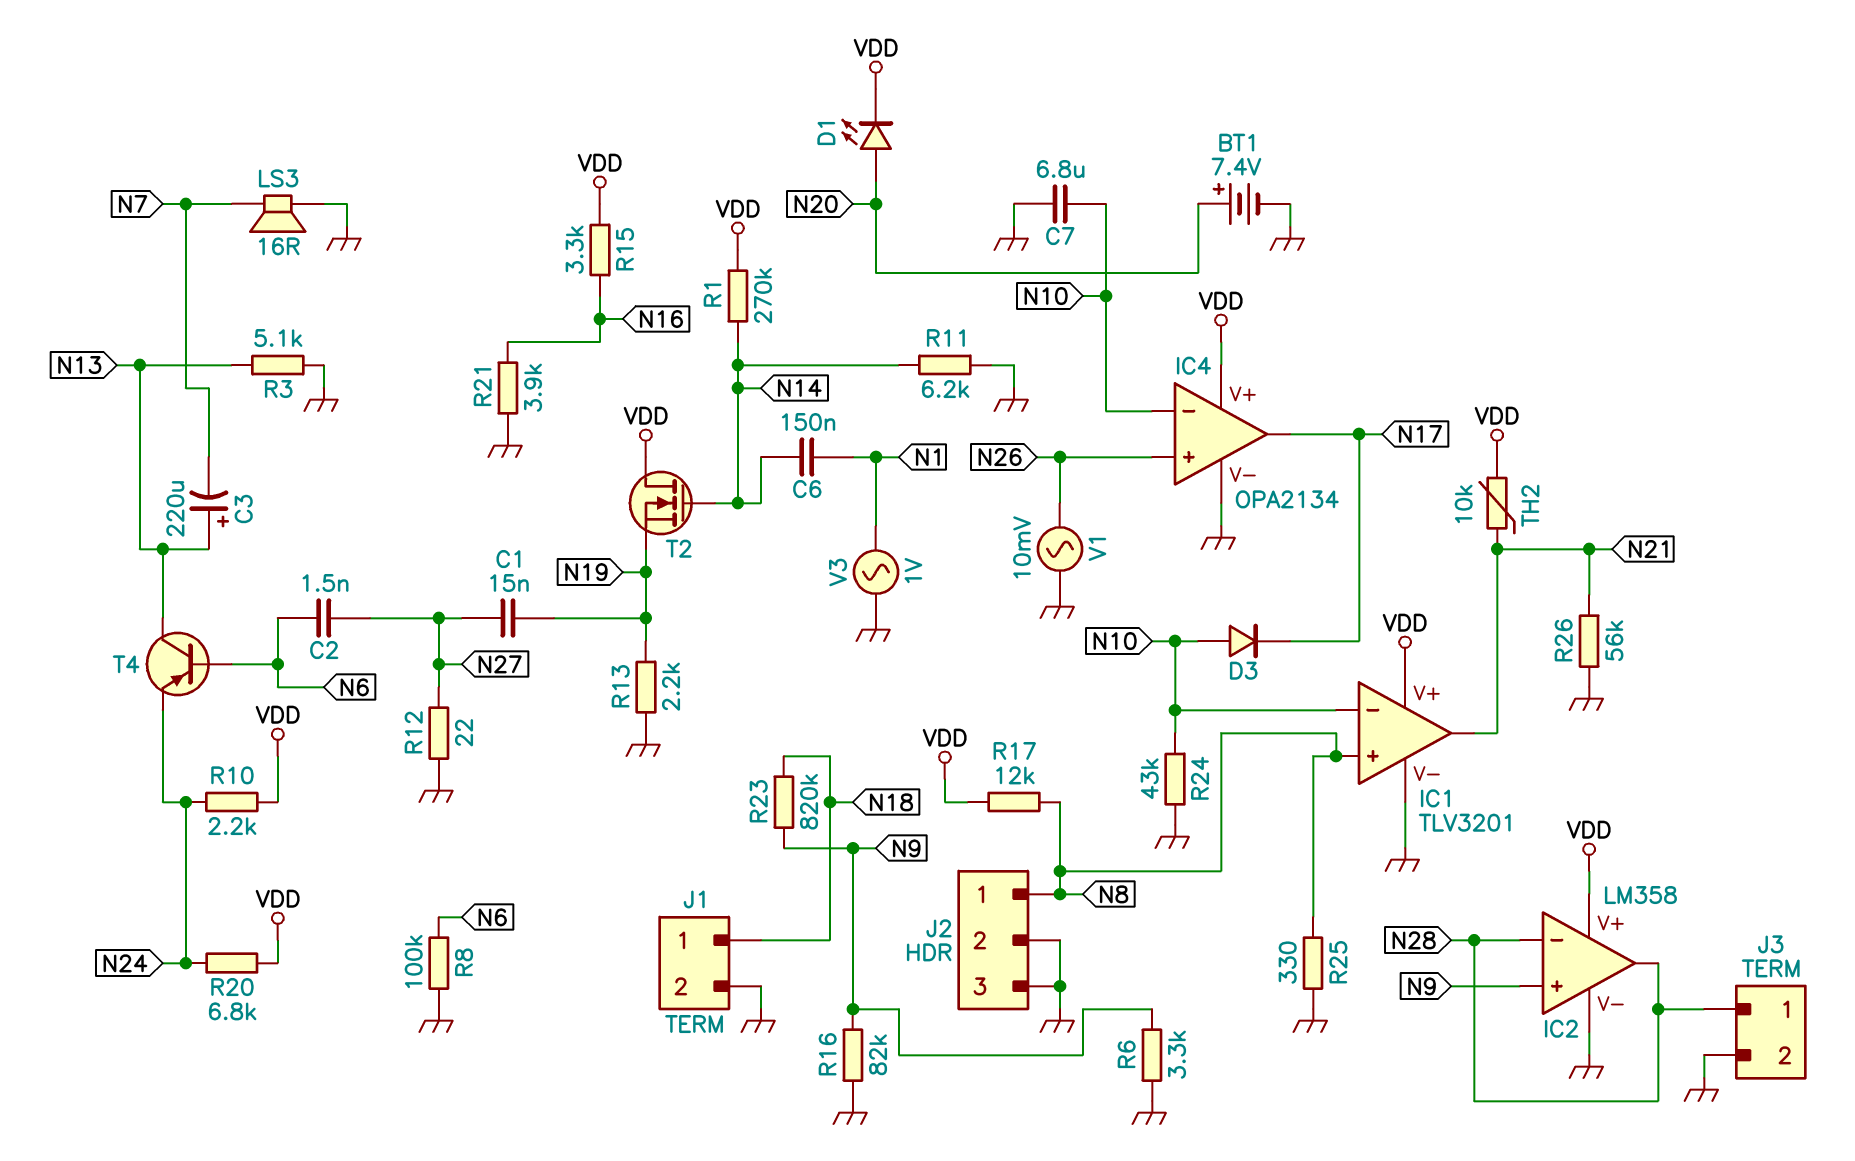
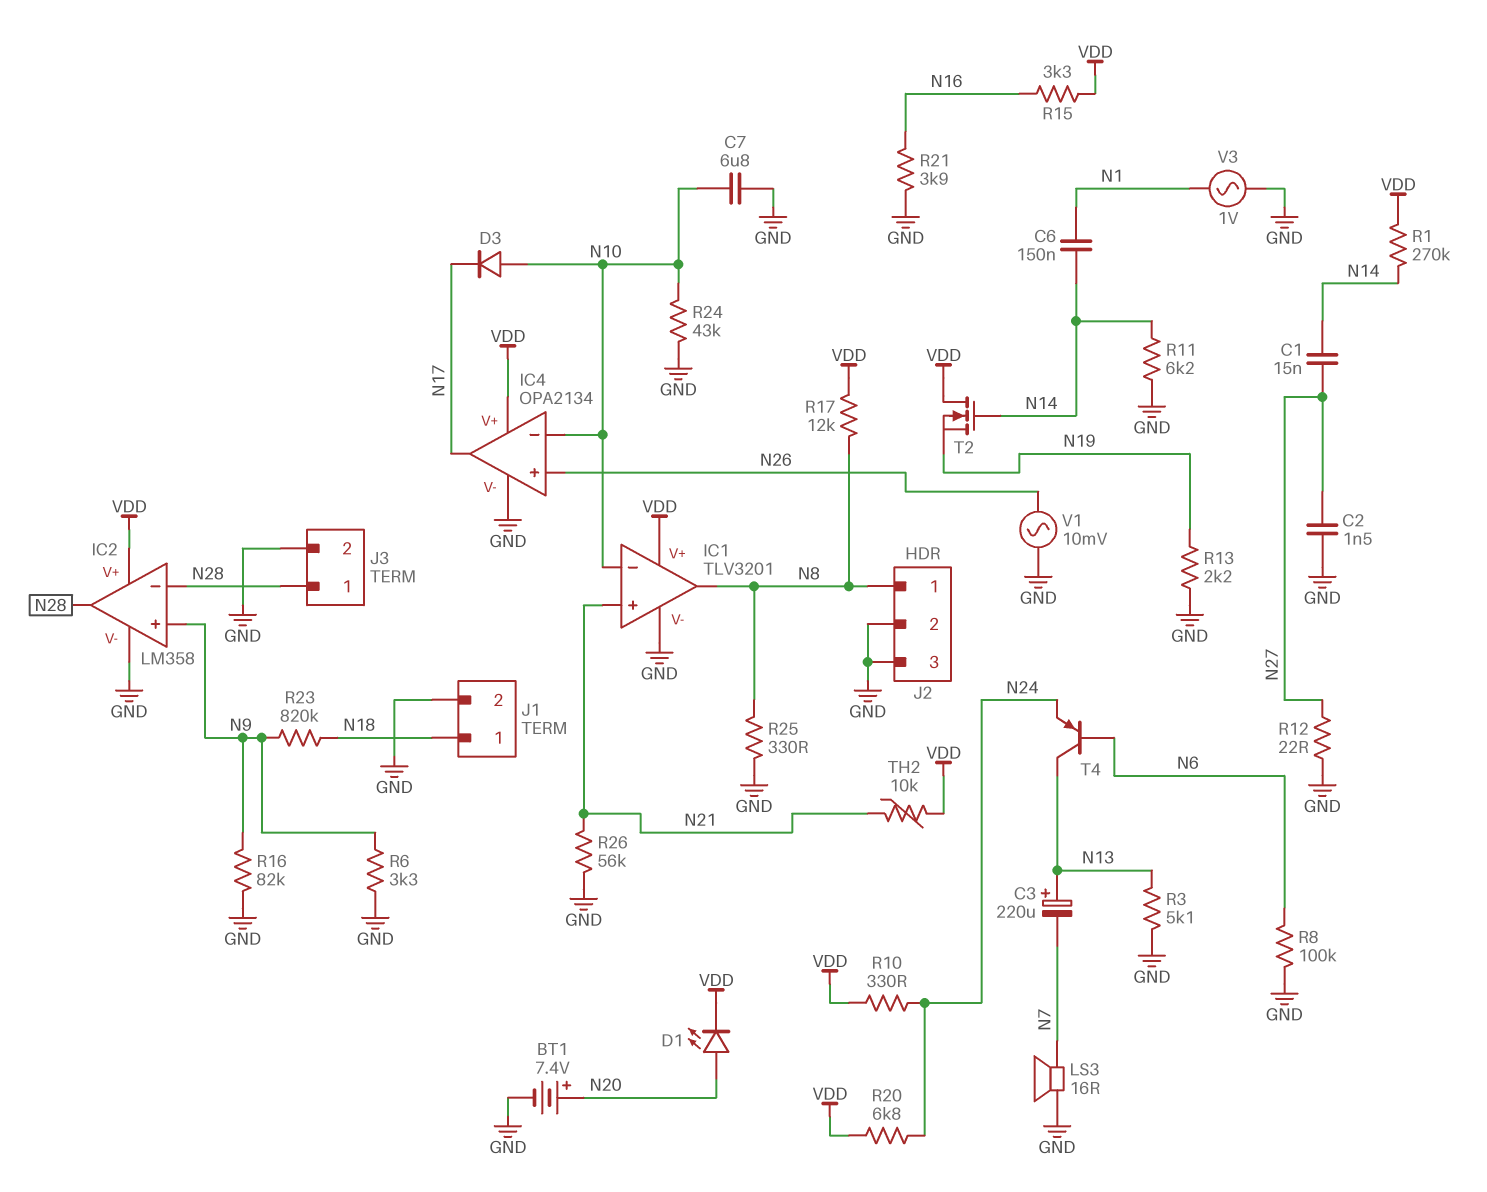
C1: 15nF (N19, N27) -> 15nF (N14, N27)
C2: 1.5nF (N6, N27) -> 1.5nF (GND, N27)
IC1 pin in+: N8 -> N21
IC1 pin out: N21 -> N8
R10: 2.2k (N24, VDD) -> 330 (N24, VDD)

